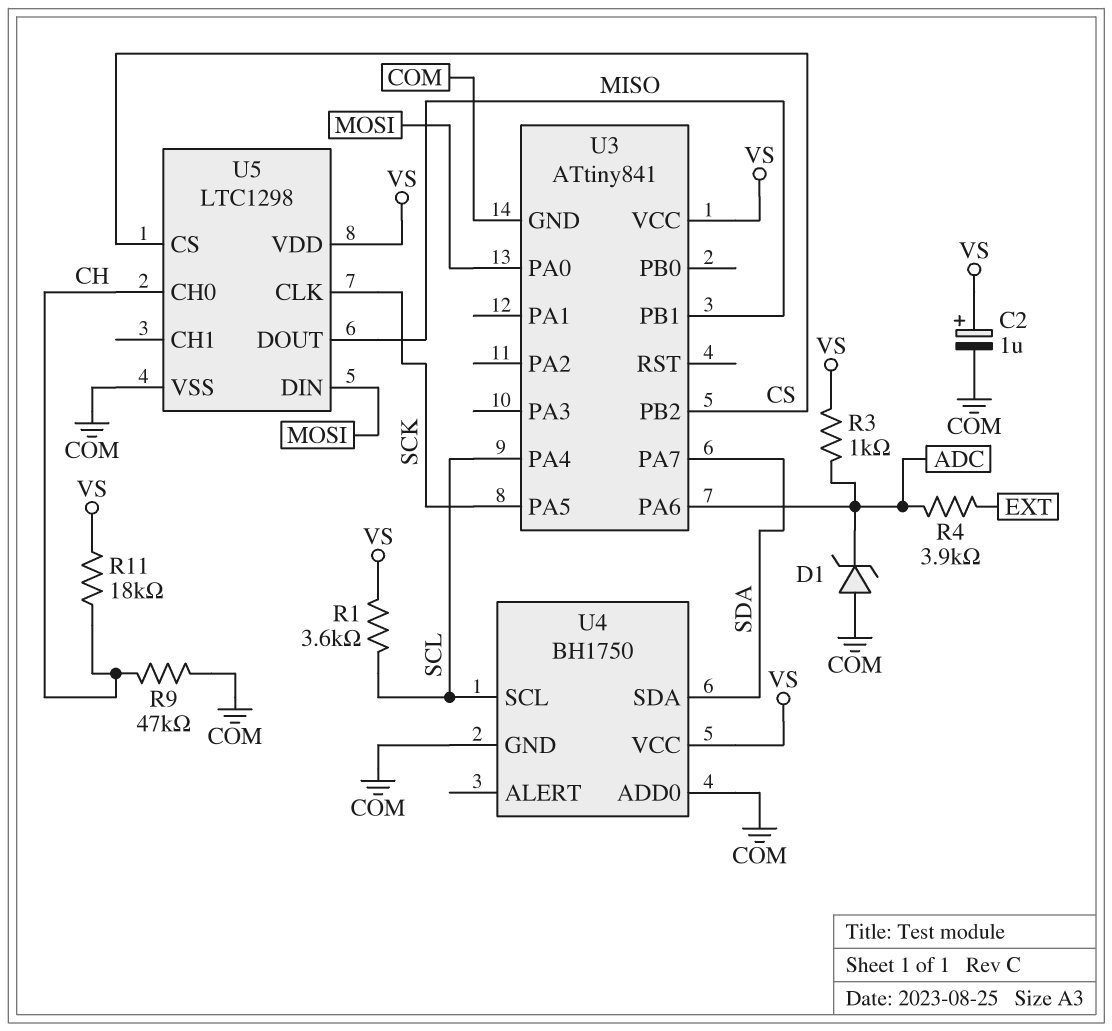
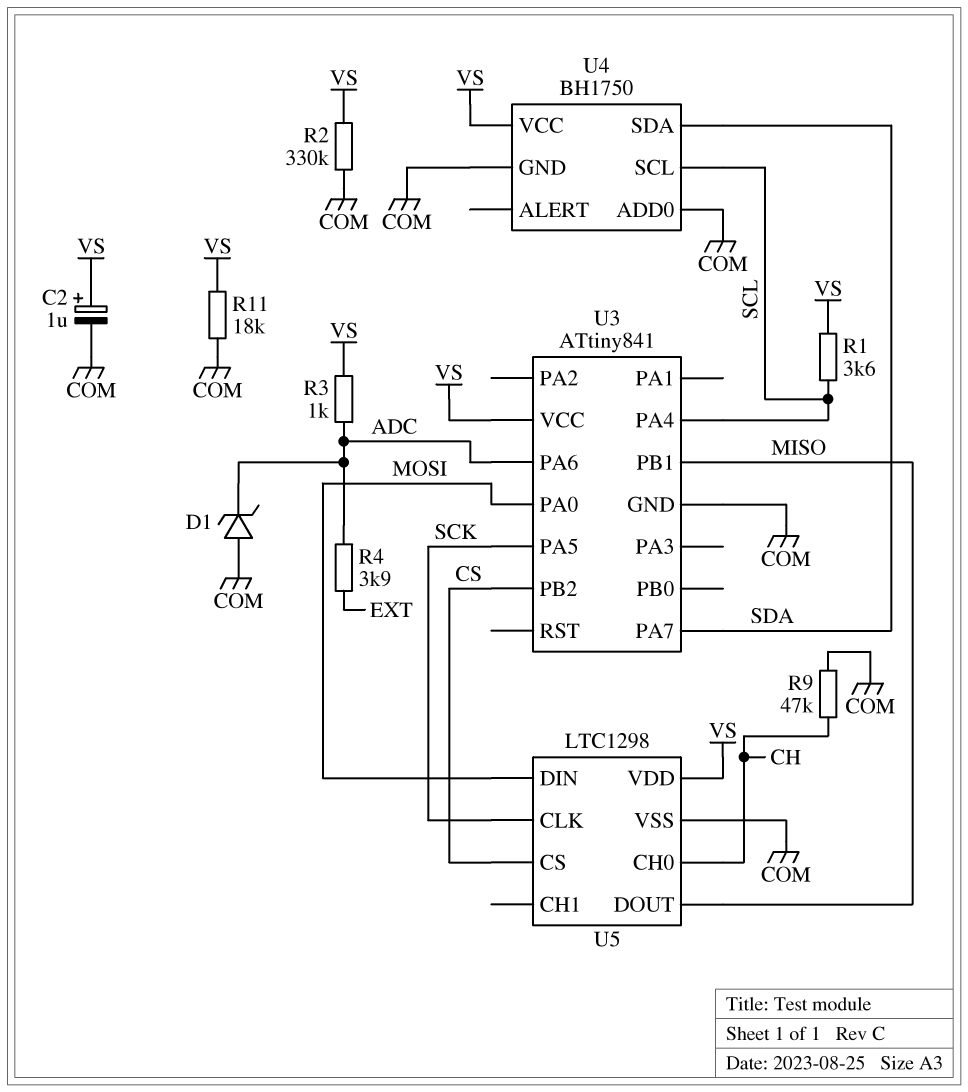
R2: none -> 330k (COM, VS)
R11: 18k (CH, VS) -> 18k (COM, VS)

